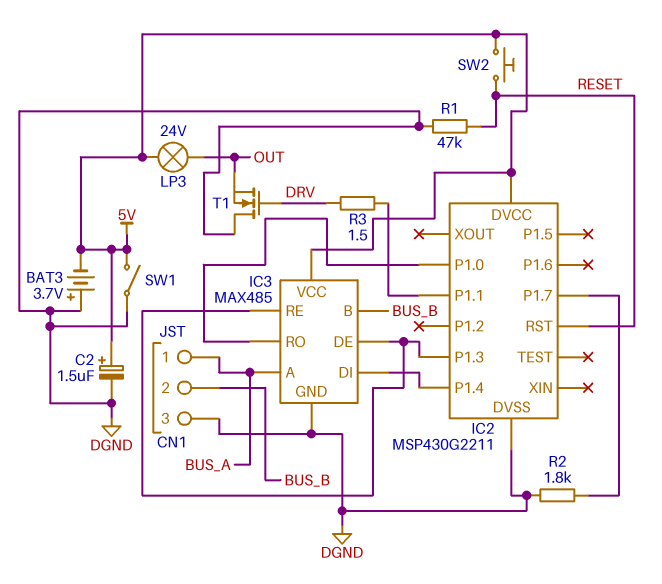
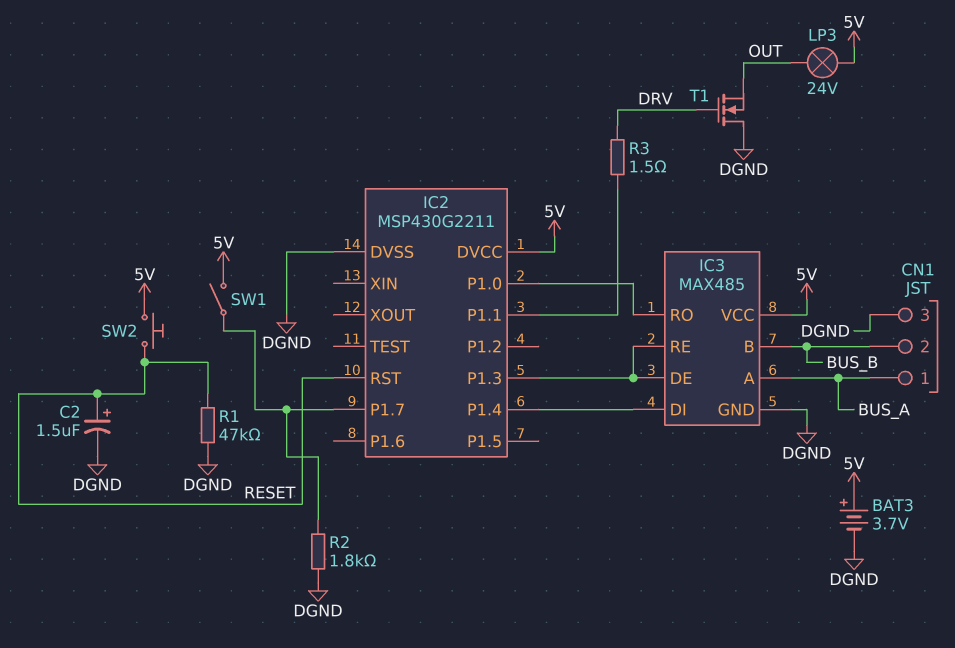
BAT3: 3.7V (plus DGND, minus 5V) -> 3.7V (plus 5V, minus DGND)
C2: 1.5uF (plus 5V, minus DGND) -> 1.5uF (plus RESET, minus DGND)
SW1: switch (5V, DGND) -> switch (5V, IC2/P1.7)

